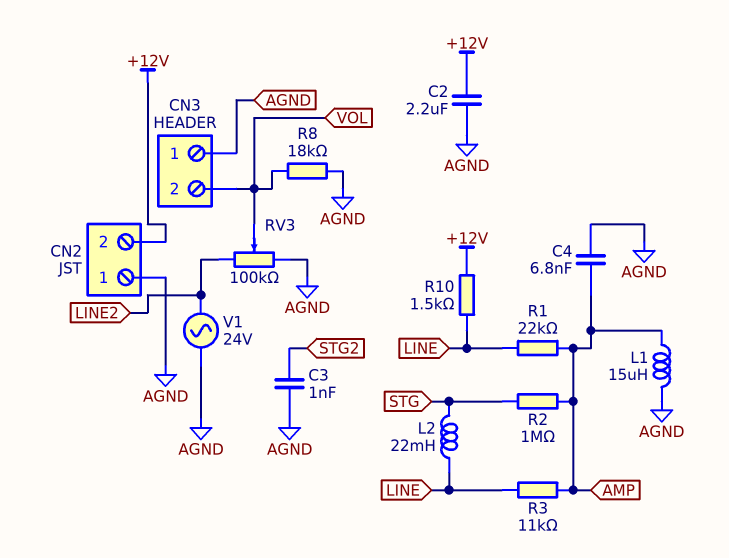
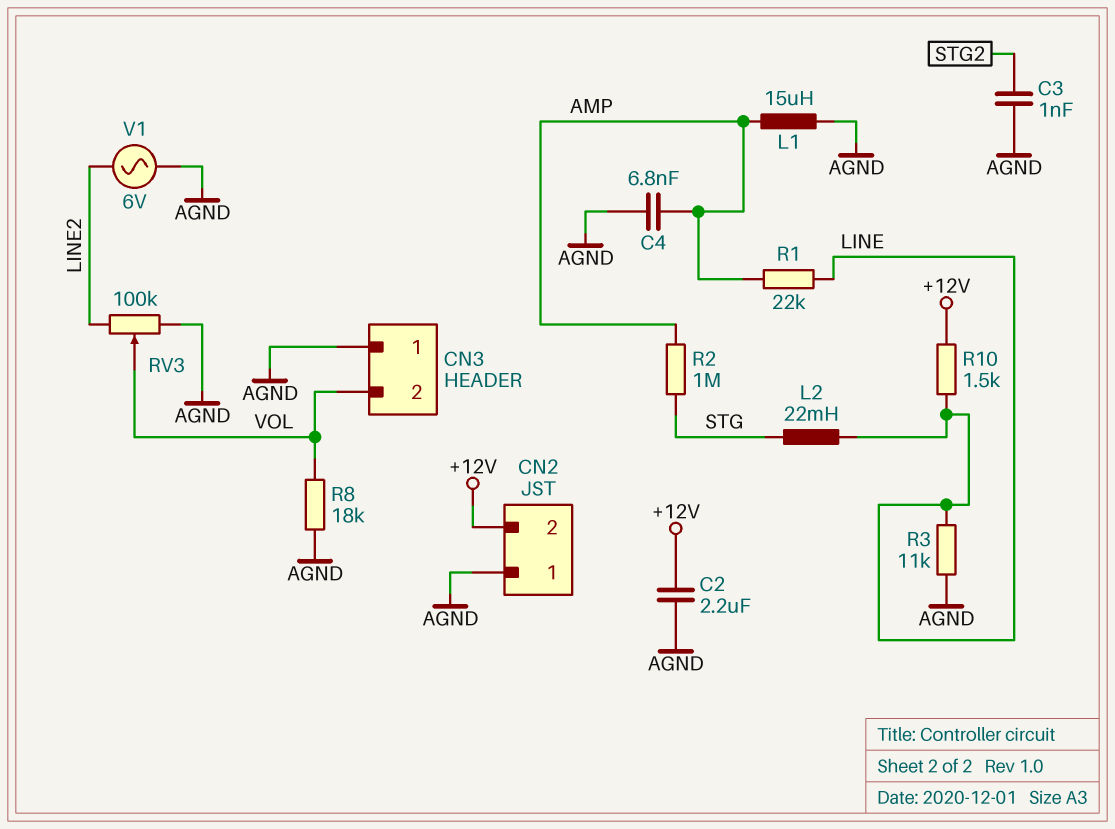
R3: 11k (AMP, LINE) -> 11k (AGND, LINE)
V1: AC 24V (AGND, LINE2) -> AC 6V (AGND, LINE2)

